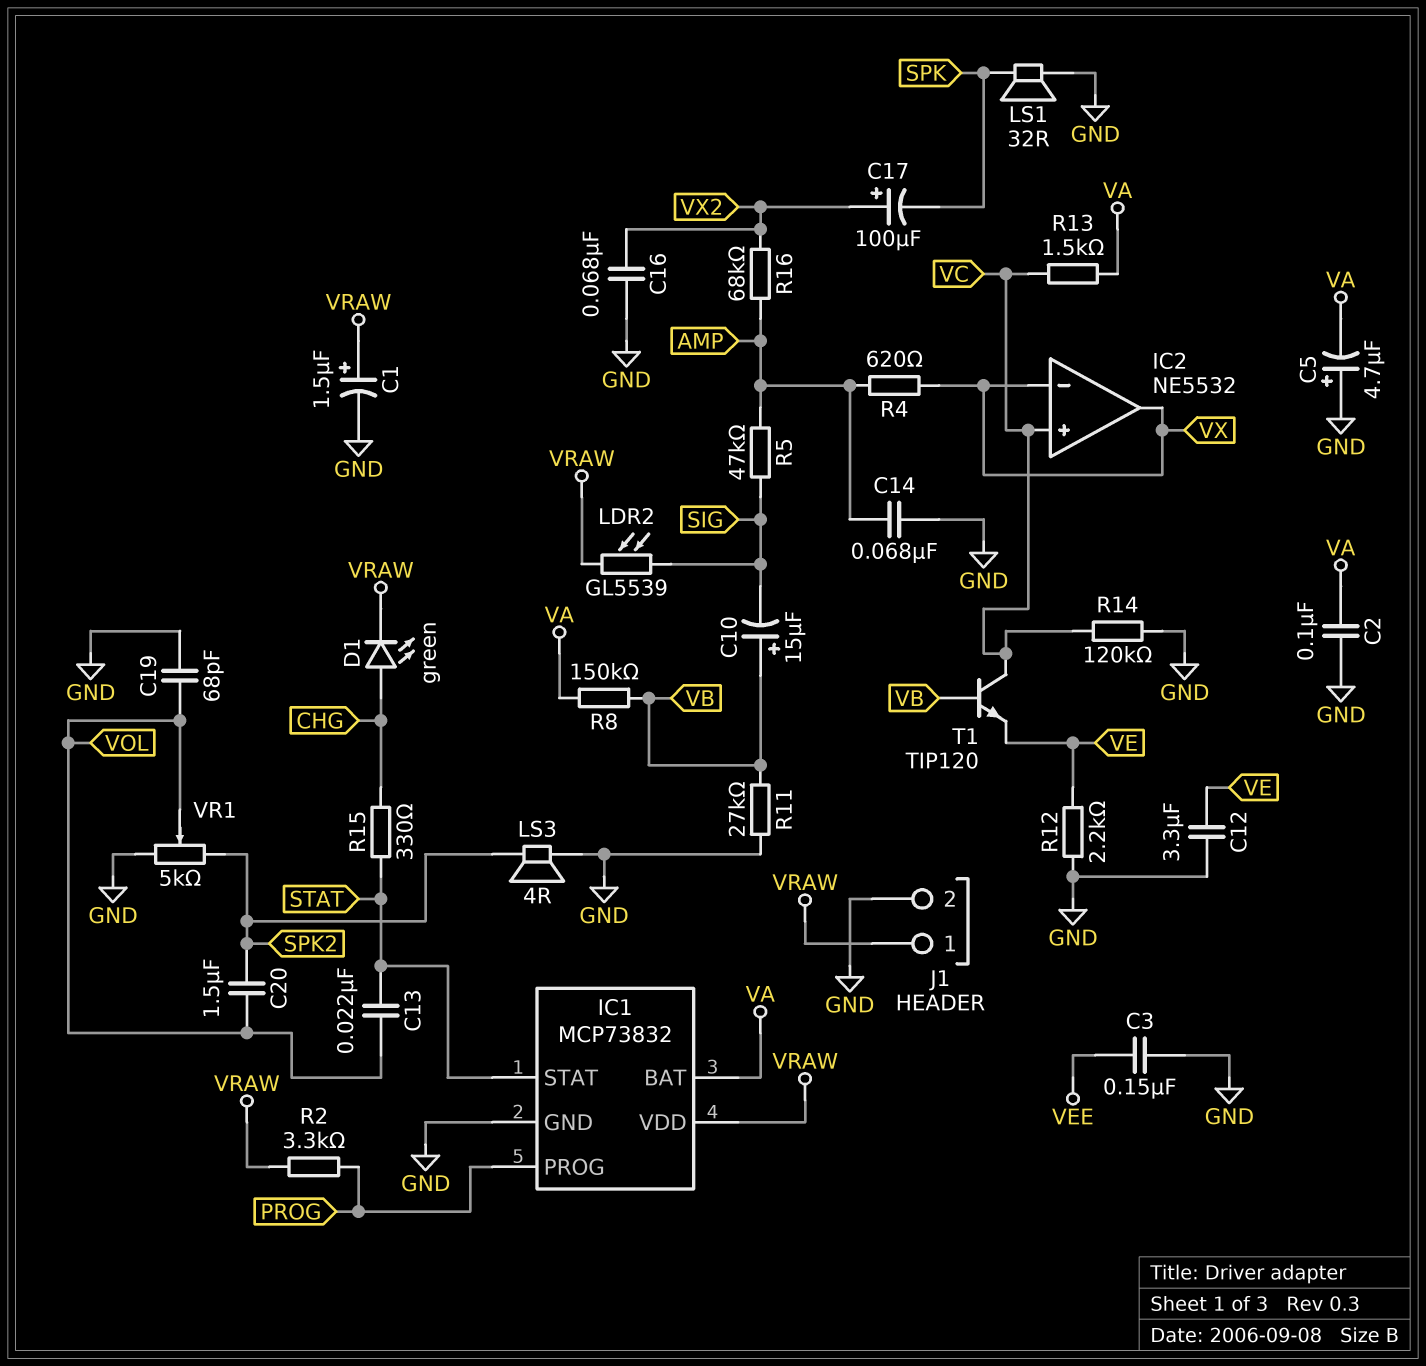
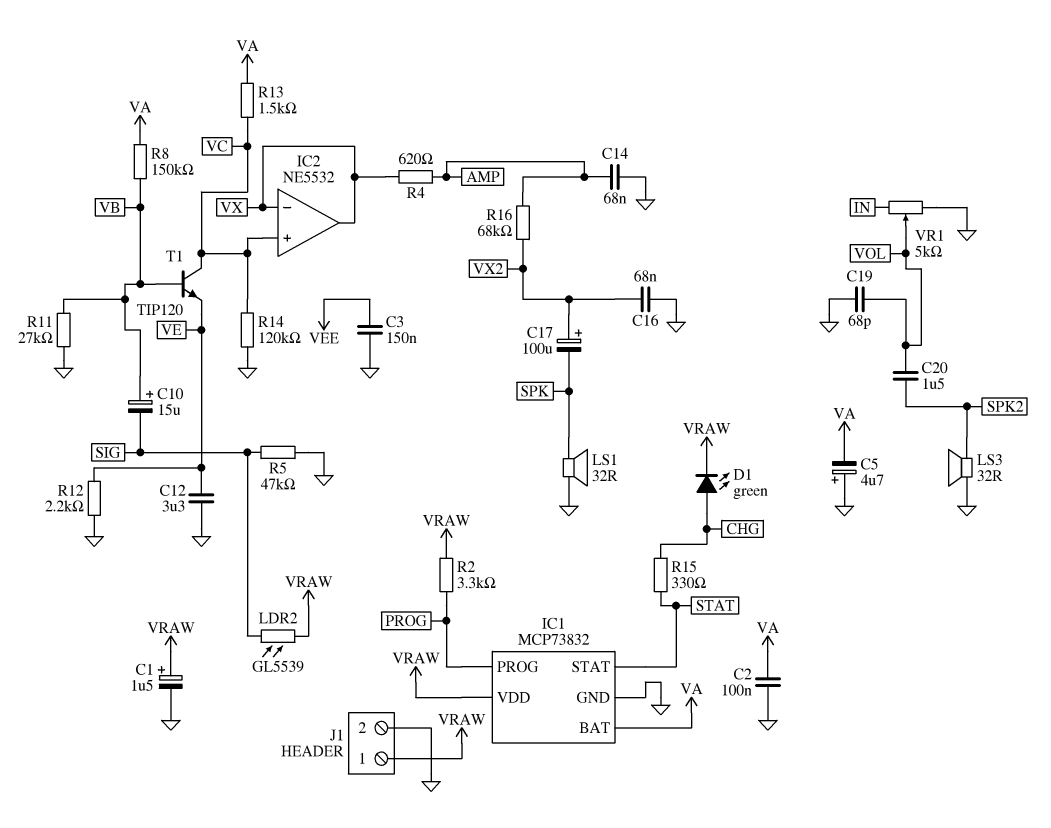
C13: 22nF (STAT, VOL) -> none
LS3: speaker 4R (GND, SPK2) -> speaker 32R (GND, SPK2)
R5: 47k (AMP, SIG) -> 47k (GND, SIG)
VR1: 5k (GND, SPK2, wiper VOL) -> 5k (GND, IN, wiper VOL)

